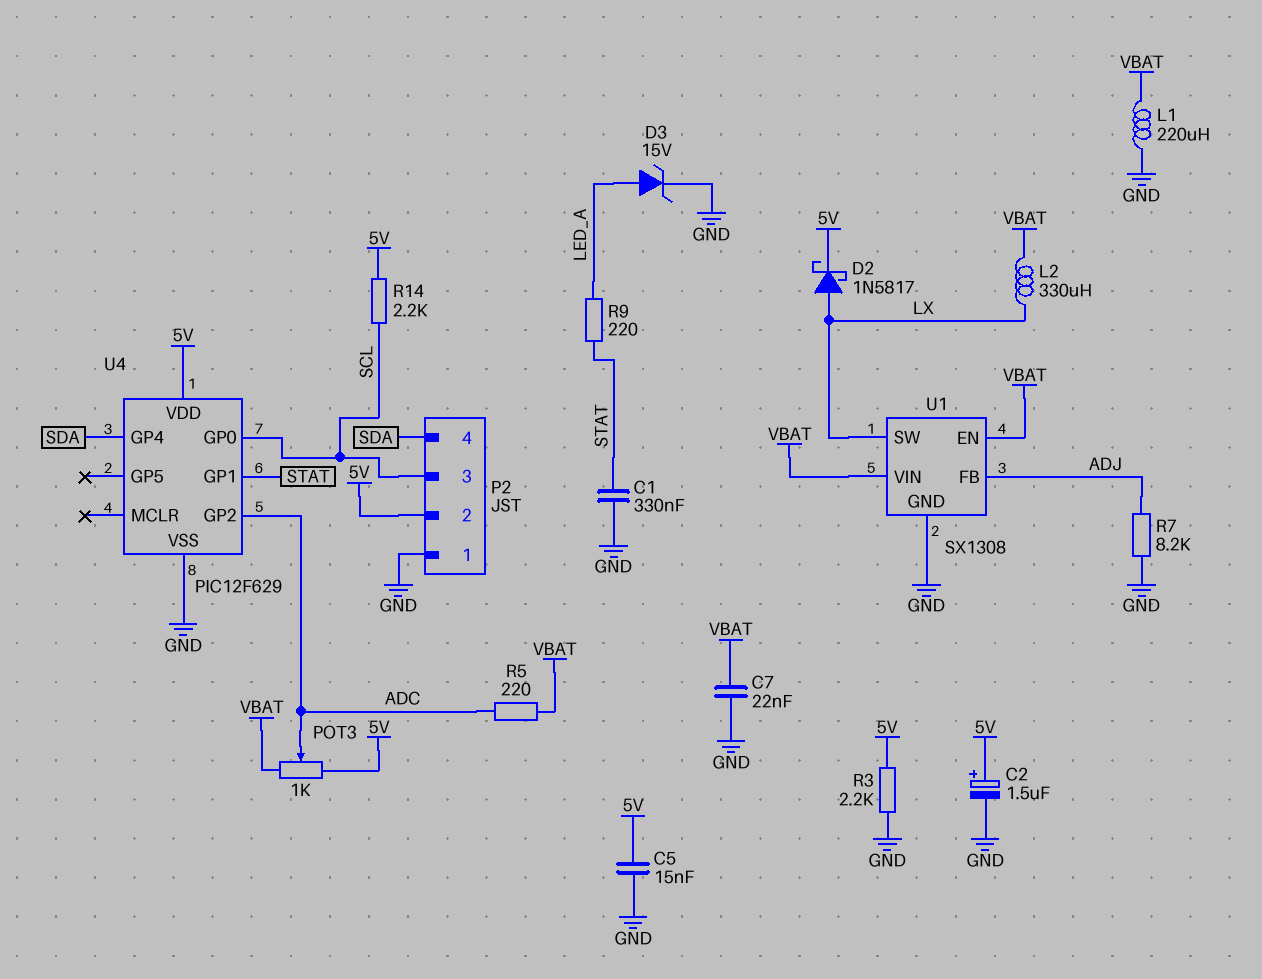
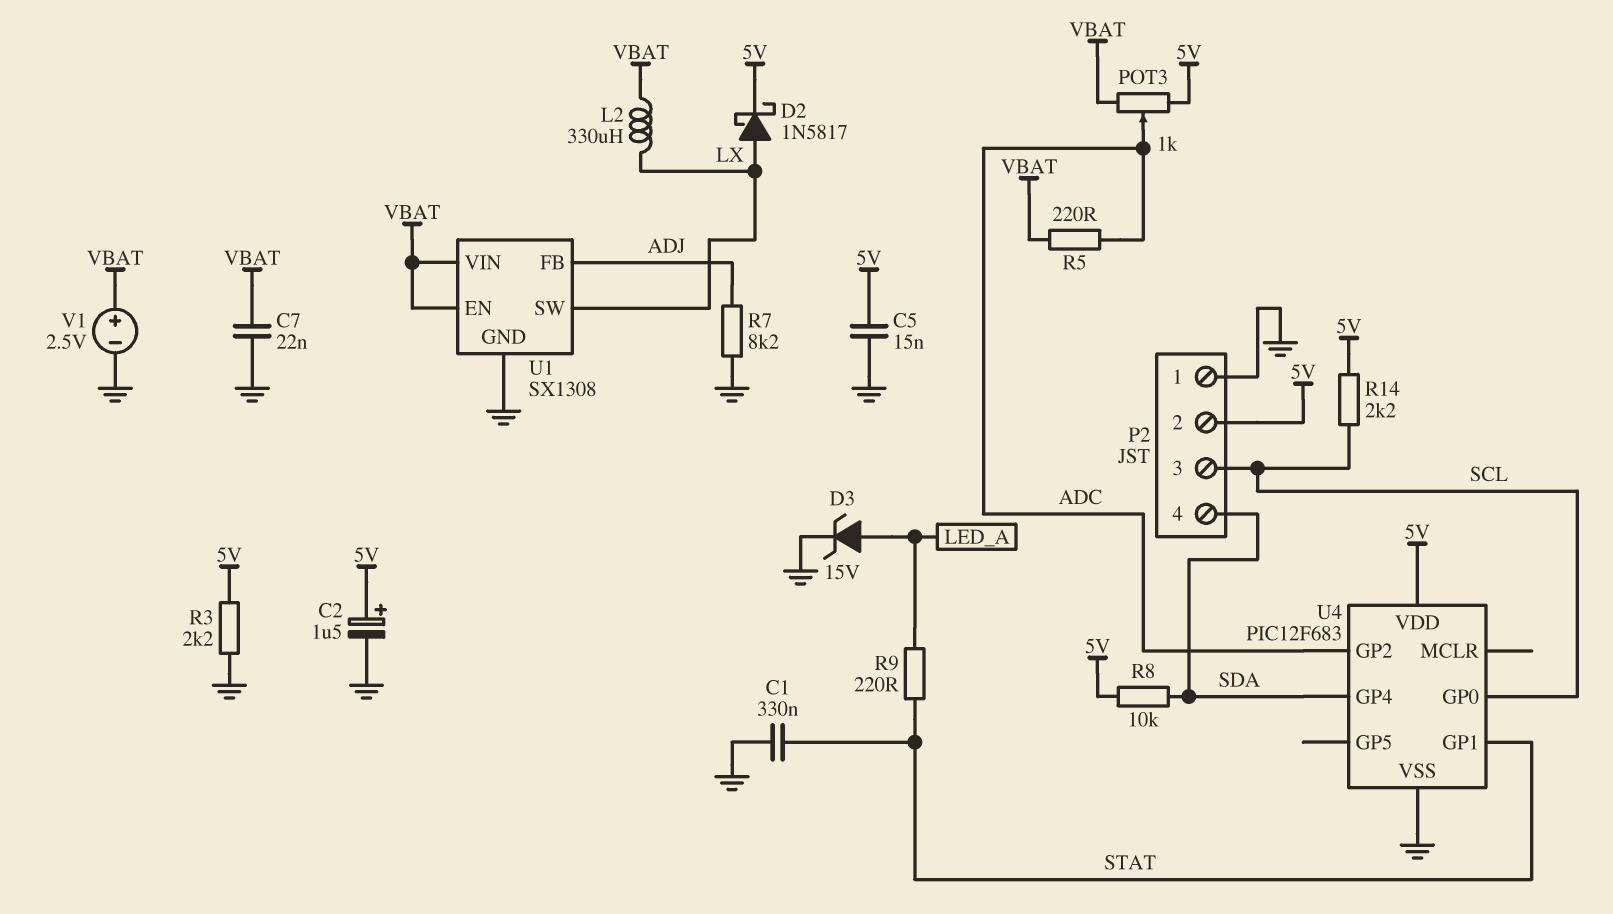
L1: 220uH (GND, VBAT) -> none
R8: none -> 10k (5V, SDA)
U4: PIC12F629 -> PIC12F683
V1: none -> 2.5V (plus VBAT, minus GND)

